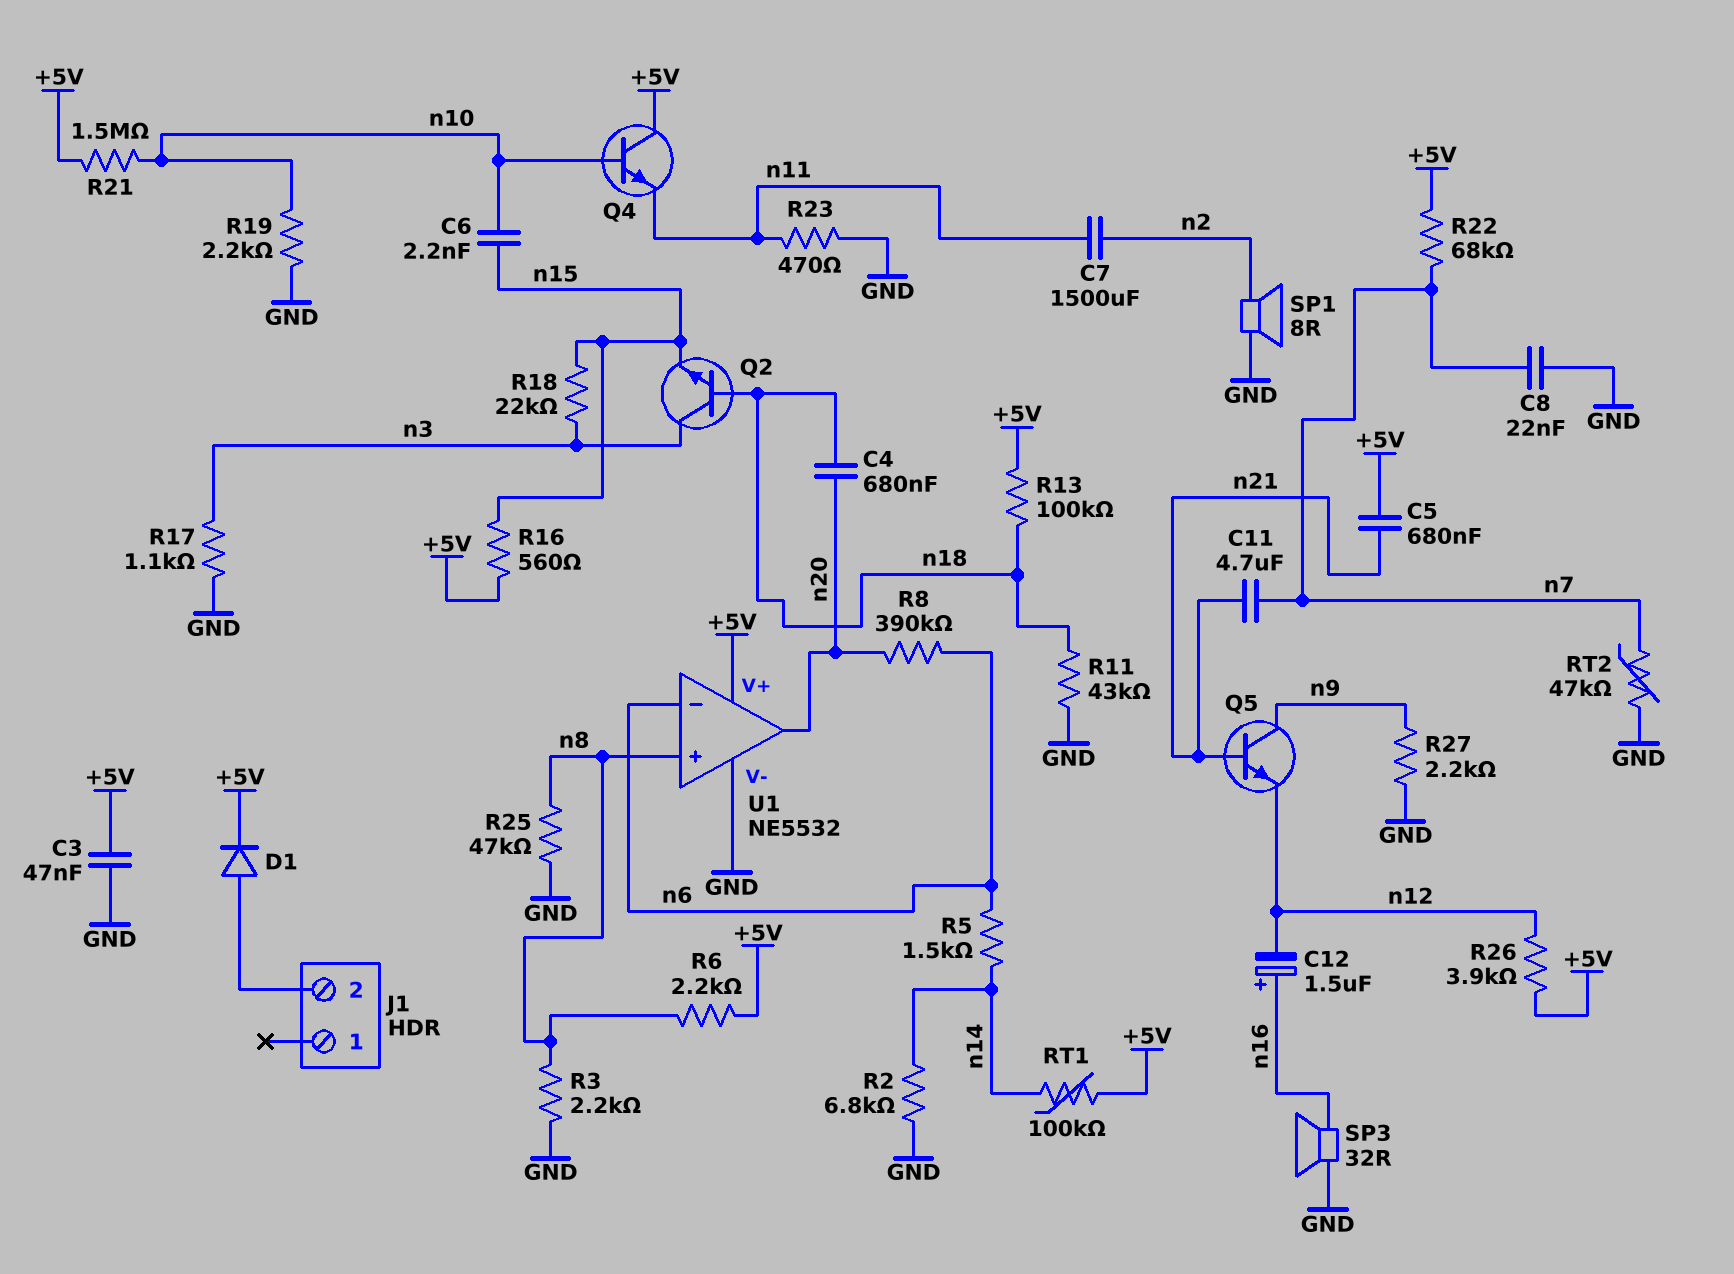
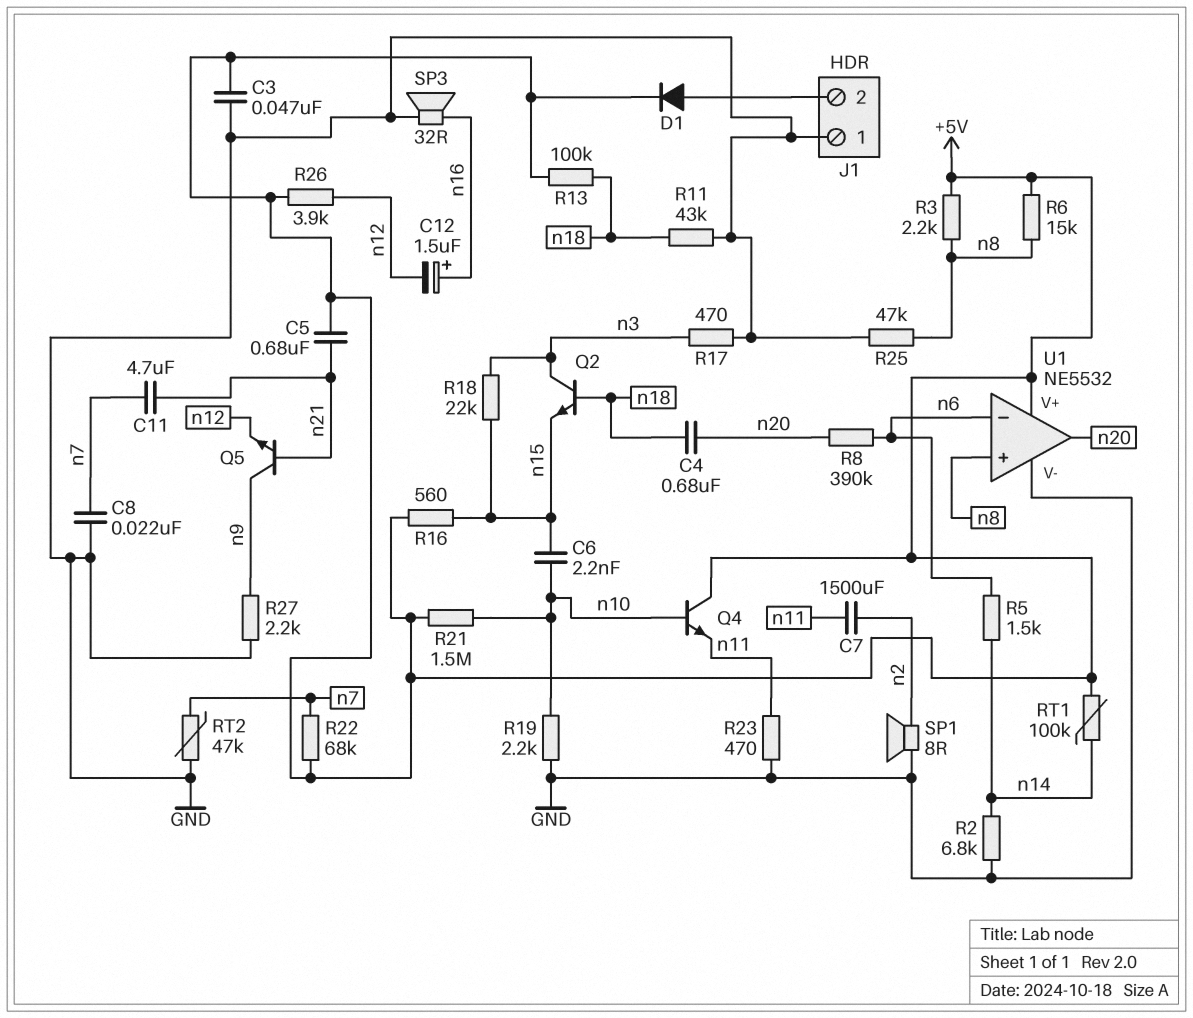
J1 pin 1: none -> GND
R3: 2.2k (GND, n8) -> 2.2k (+5V, n8)
R6: 2.2k (+5V, n8) -> 15k (+5V, n8)
R17: 1.1k (GND, n3) -> 470 (GND, n3)

